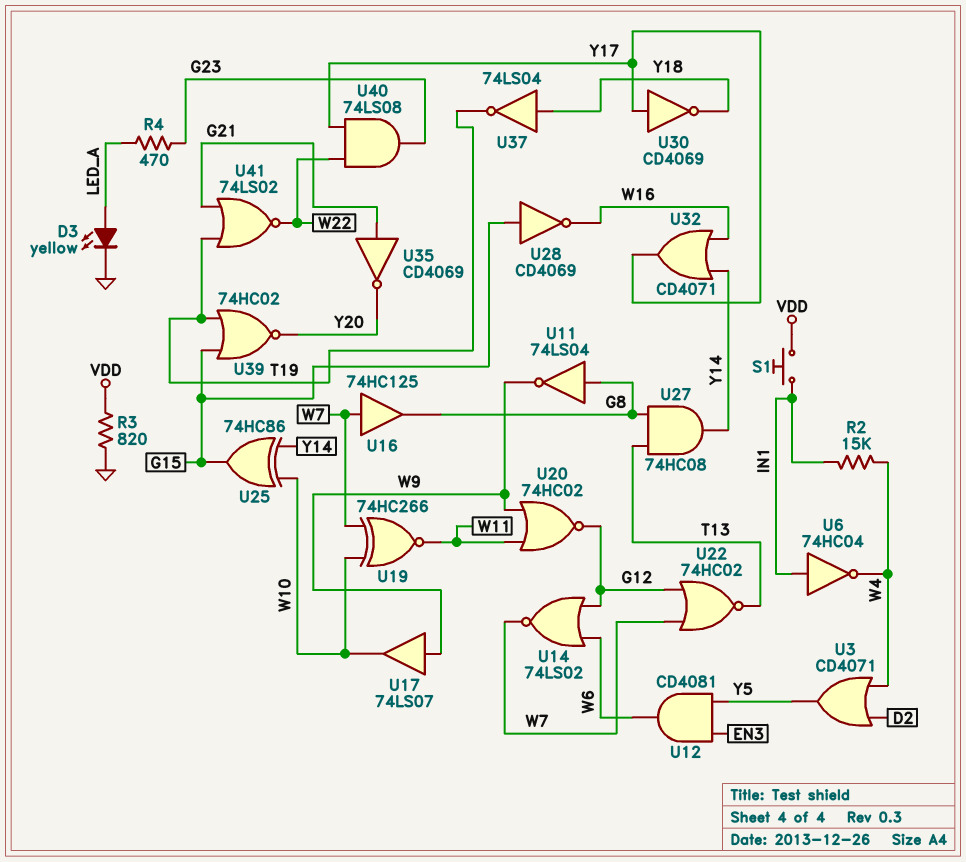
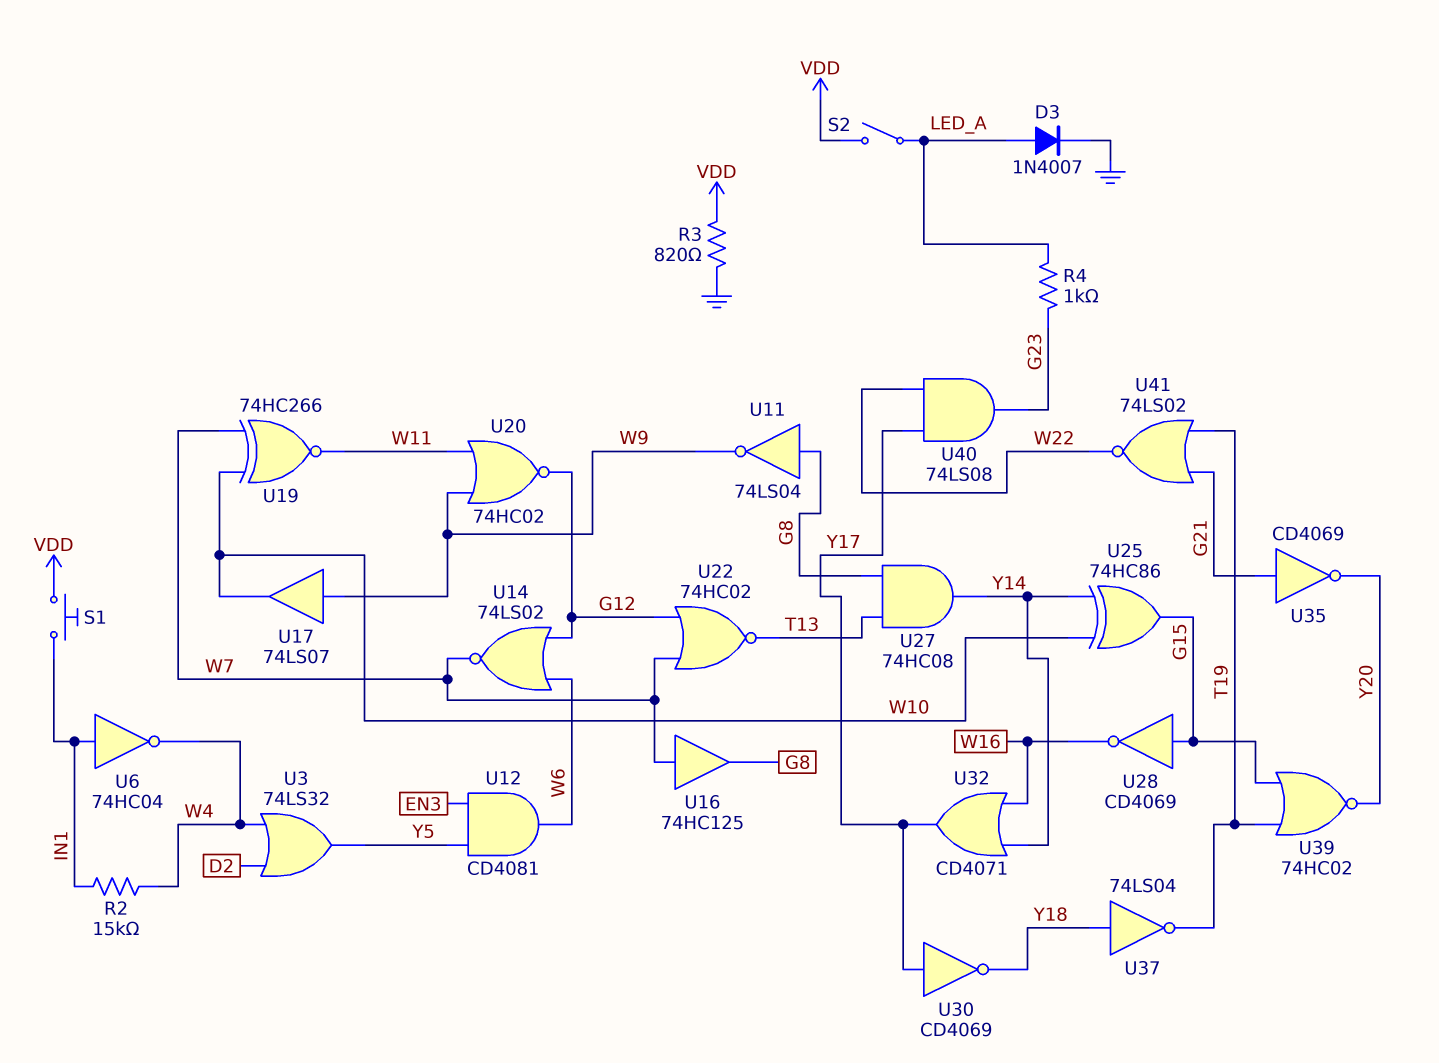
D3: LED yellow (A LED_A, K GND) -> diode 1N4007 (A LED_A, K GND)
R4: 470 (G23, LED_A) -> 1k (G23, LED_A)
S2: none -> switch (LED_A, VDD)
U3: OR CD4071 (in D2, in W4, out Y5) -> OR 74LS32 (in D2, in W4, out Y5)

